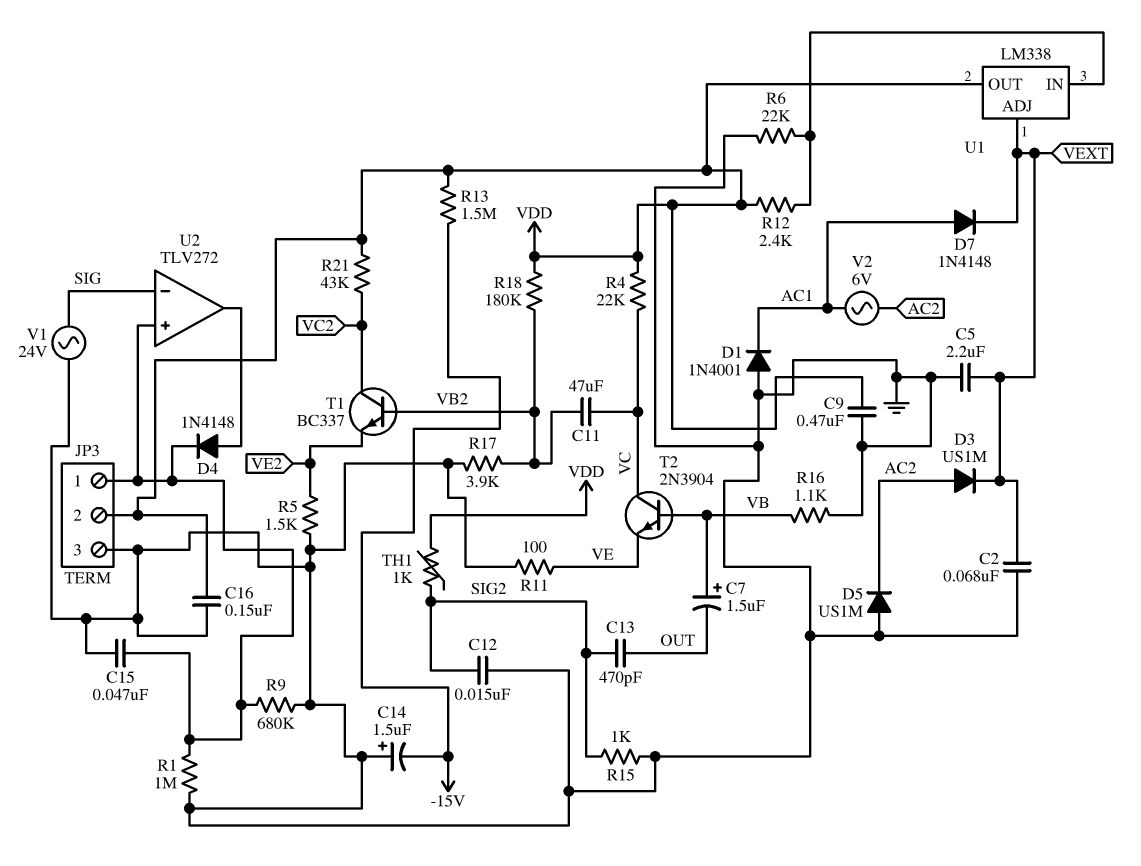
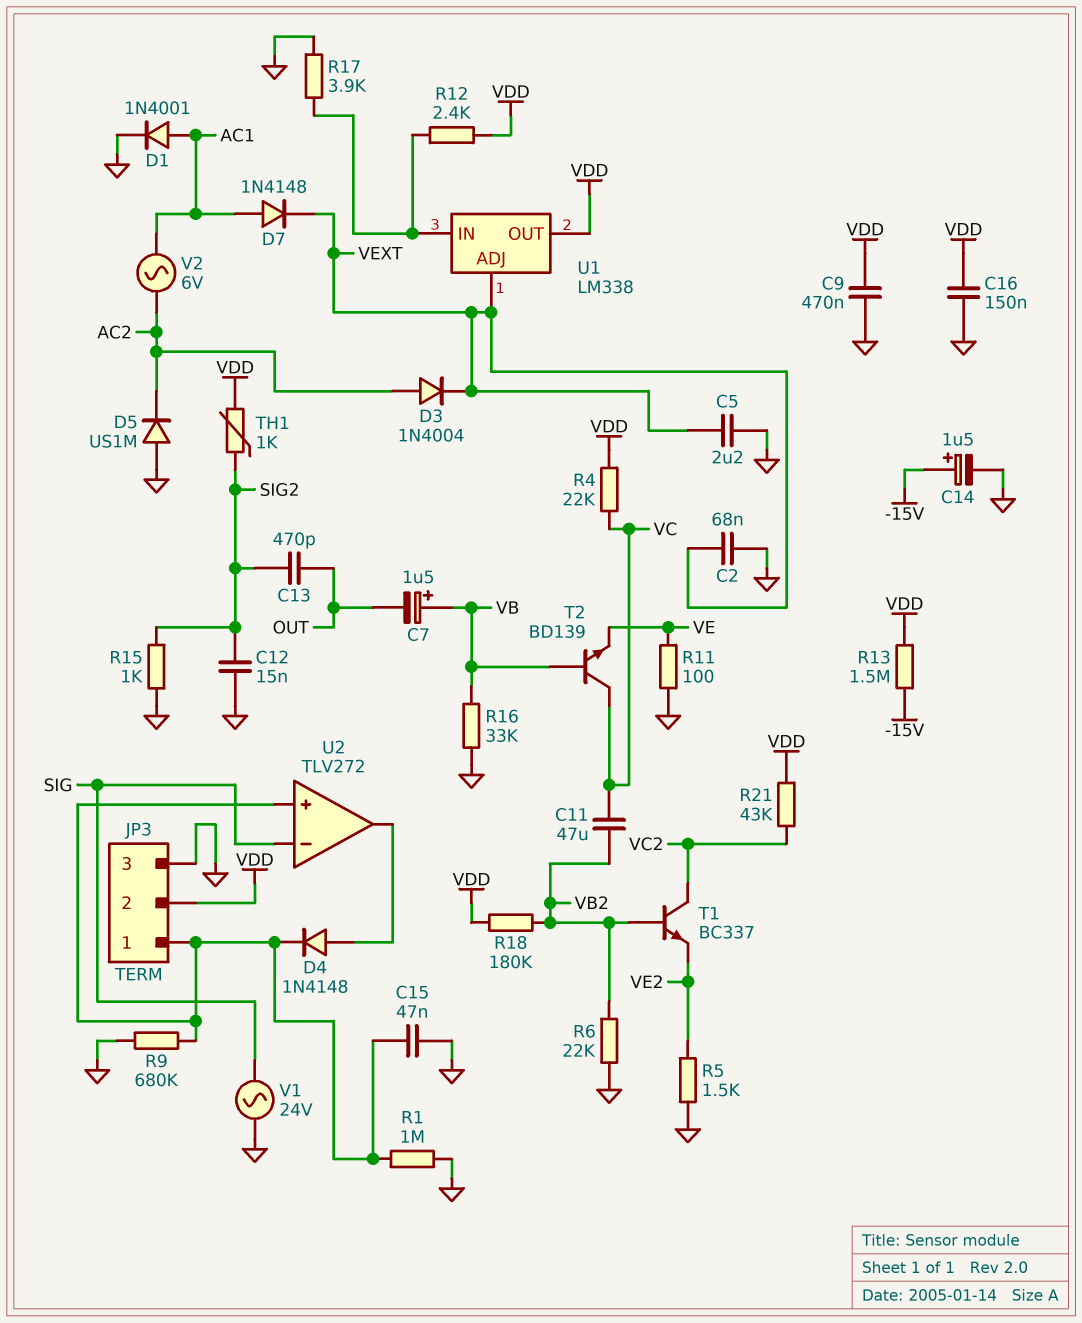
C14: 1.5uF (plus GND, minus -15V) -> 1.5uF (plus -15V, minus GND)
D1: diode 1N4001 (A GND, K AC1) -> diode 1N4001 (A AC1, K GND)
D3: diode US1M (A AC2, K VEXT) -> diode 1N4004 (A AC2, K VEXT)
R6: 22k (GND, U1/IN) -> 22k (GND, VB2)
R16: 1.1k (GND, VB) -> 33k (GND, VB)
R17: 3.9k (GND, VB2) -> 3.9k (GND, U1/IN)
T2: NPN 2N3904 (B VB, C VC, E VE) -> NPN BD139 (B VB, C VC, E VE)

